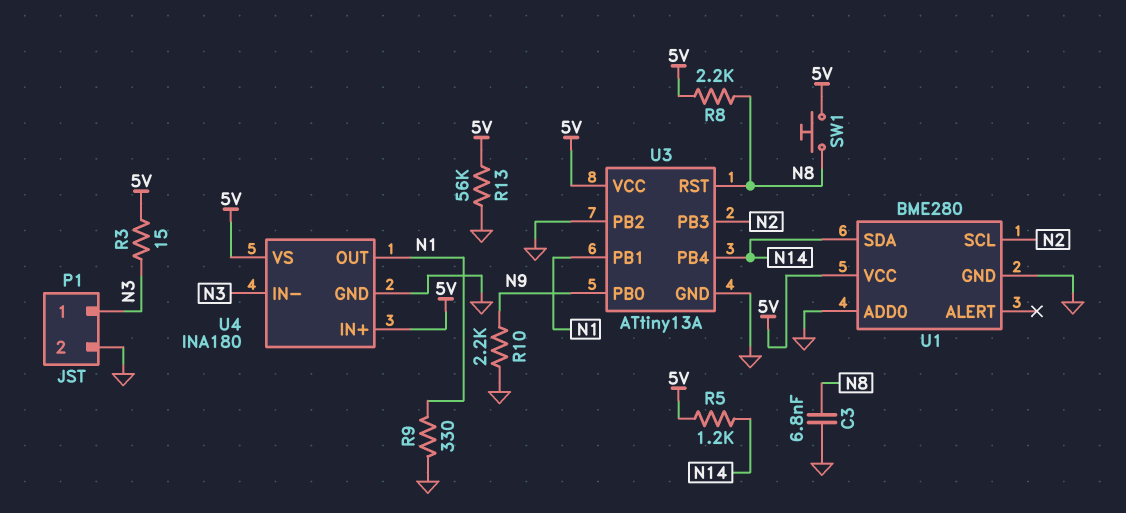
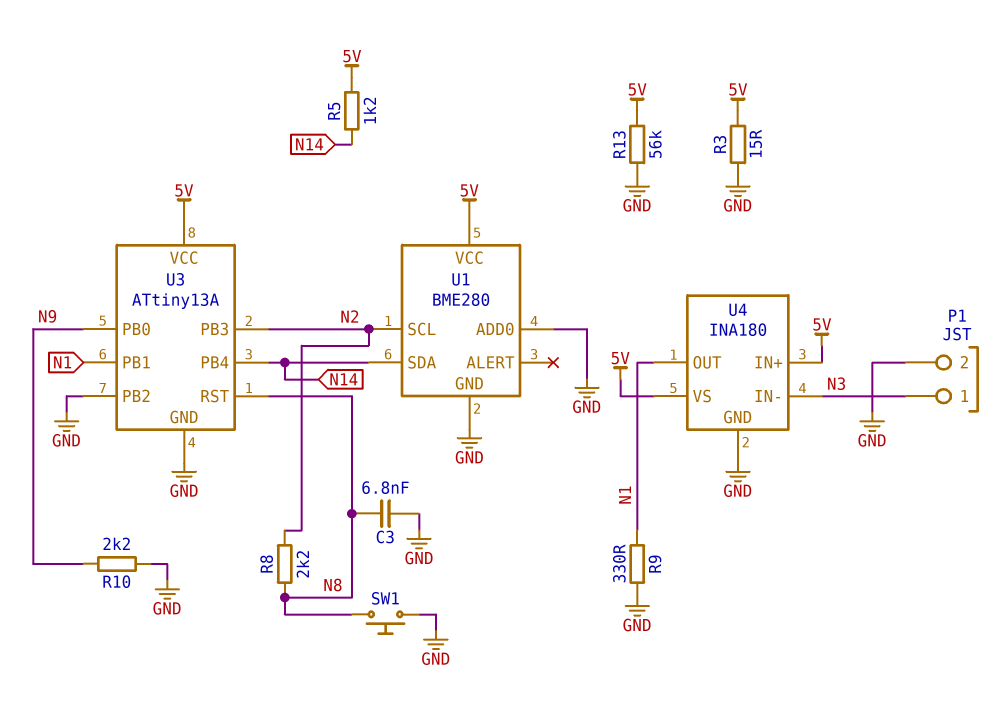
R3: 15 (5V, N3) -> 15 (5V, GND)
R8: 2.2k (5V, N8) -> 2.2k (N2, N8)
SW1: button (5V, N8) -> button (GND, N8)

